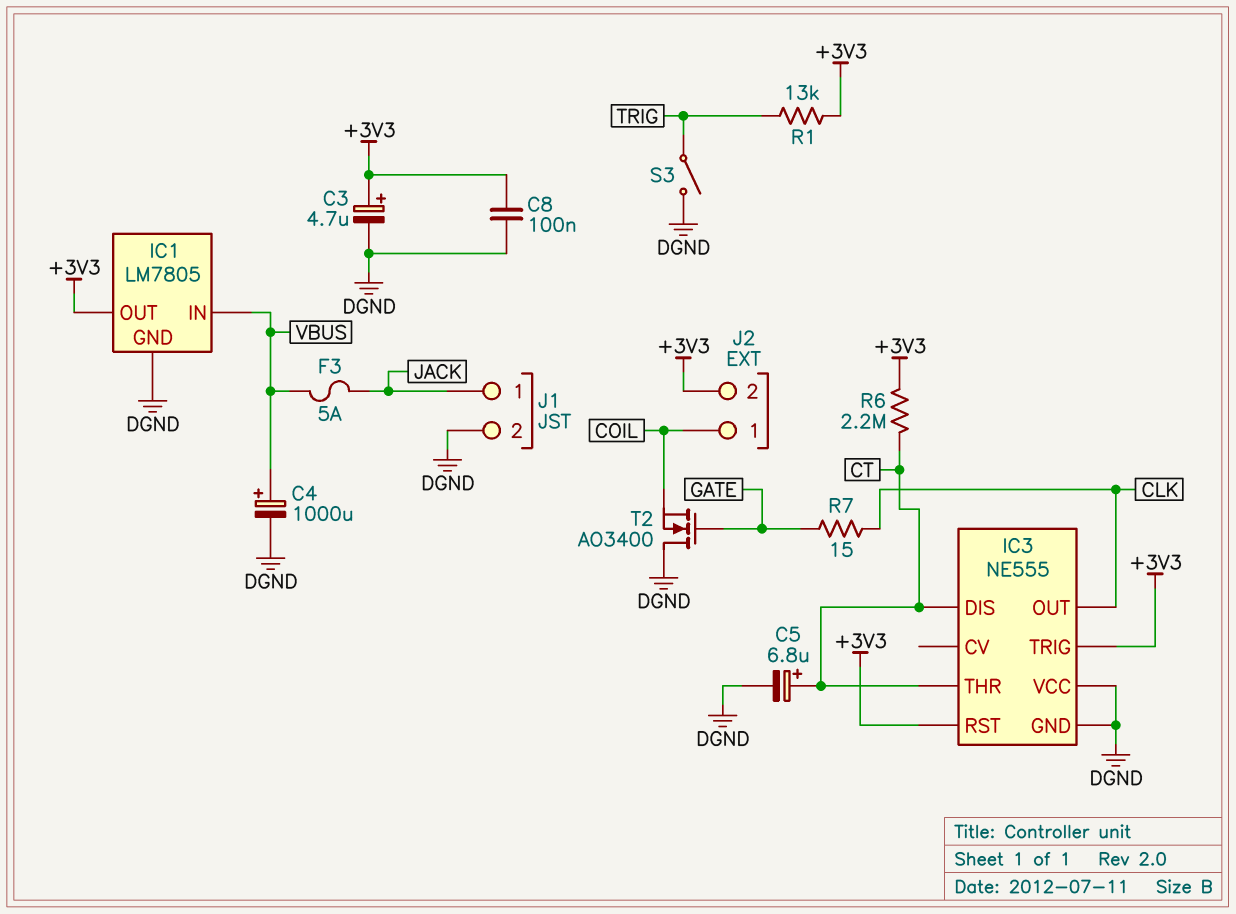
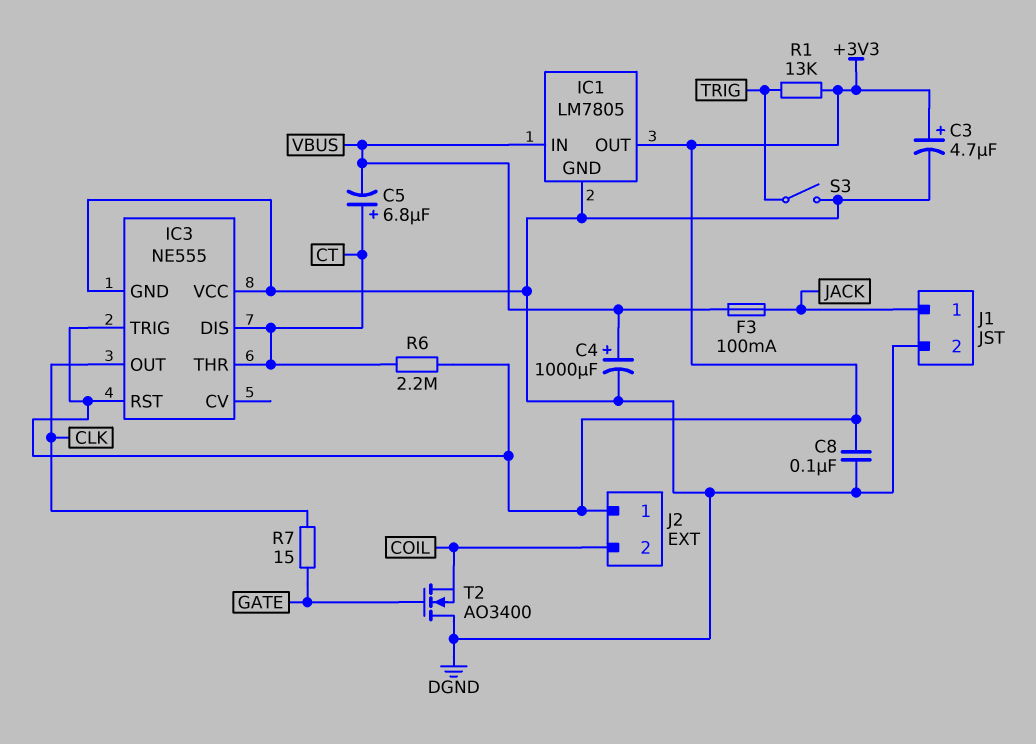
C5: 6.8uF (plus CT, minus DGND) -> 6.8uF (plus CT, minus VBUS)
F3: 5A (JACK, VBUS) -> 100mA (JACK, VBUS)
J2 pin 1: COIL -> +3V3
J2 pin 2: +3V3 -> COIL

